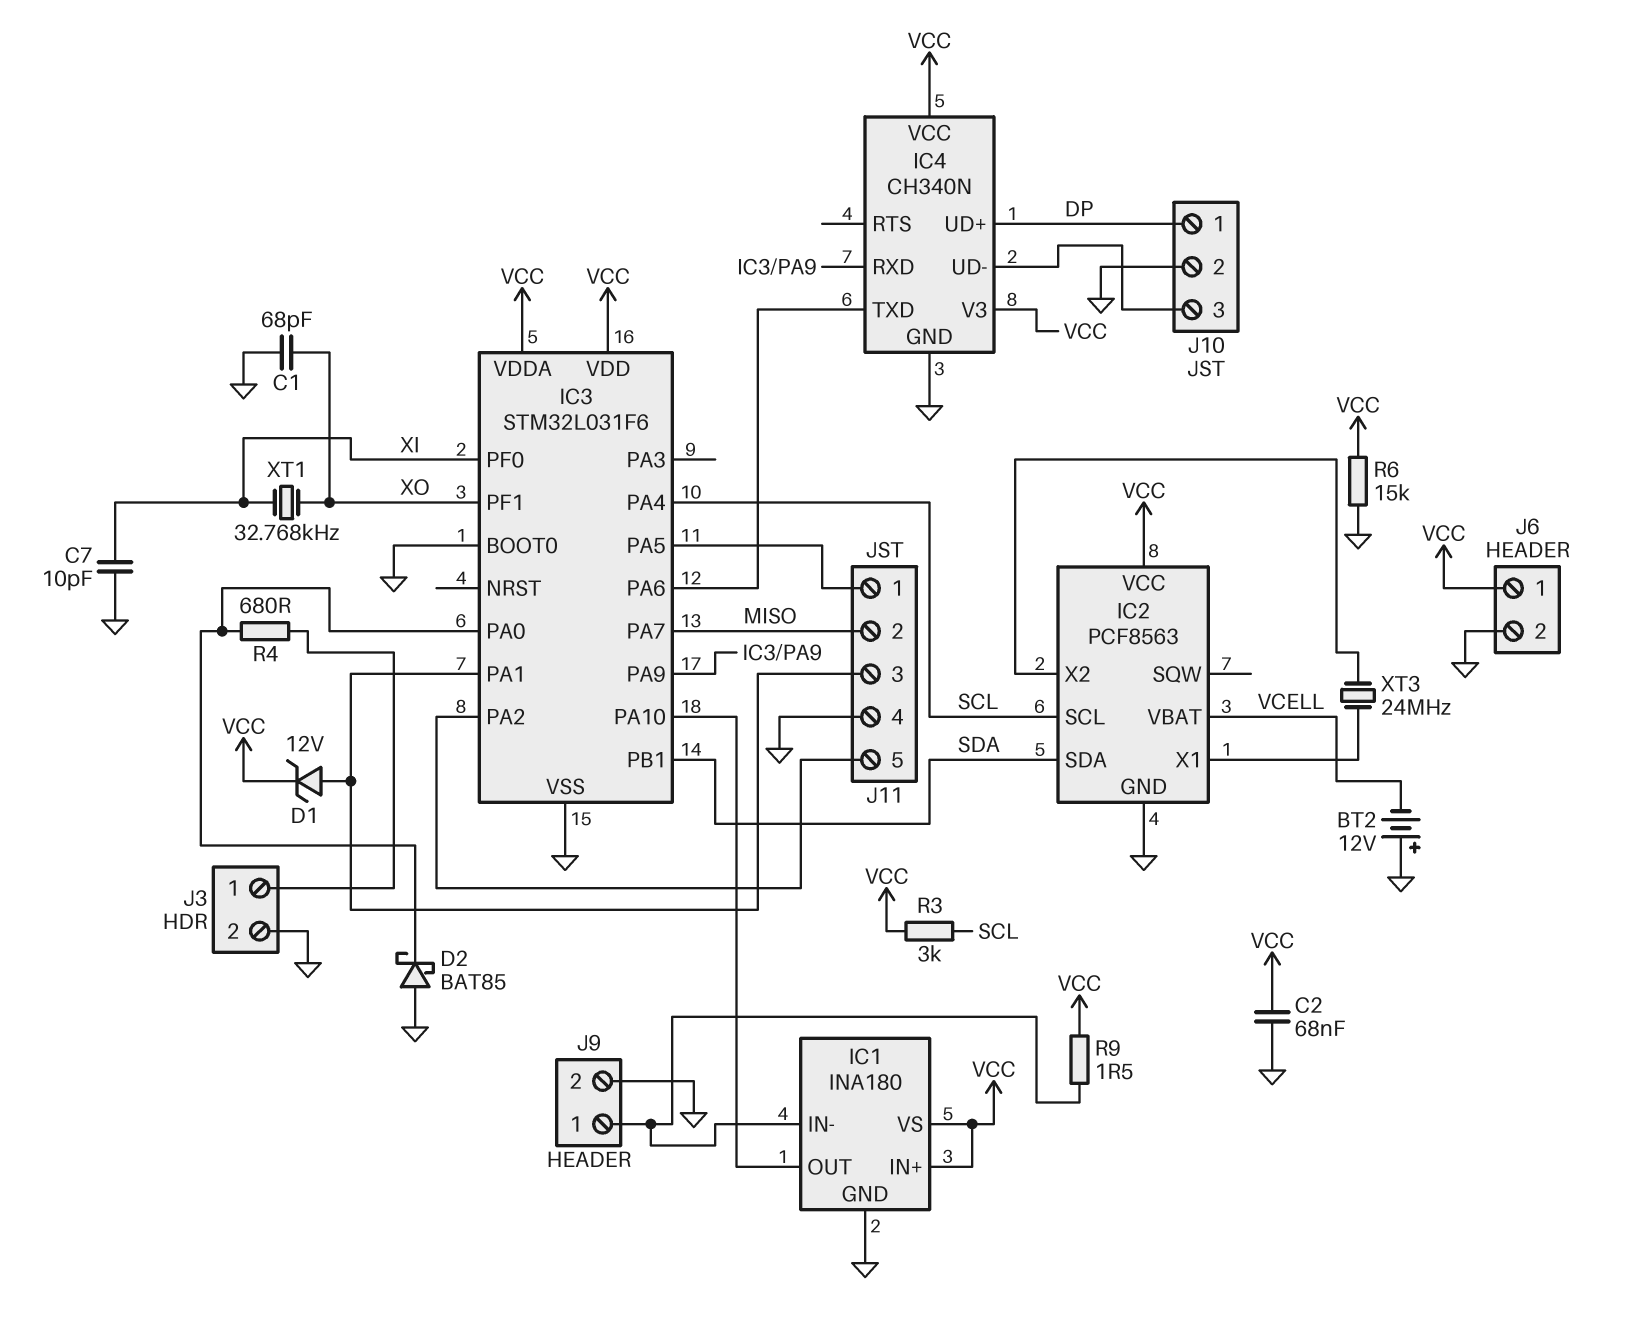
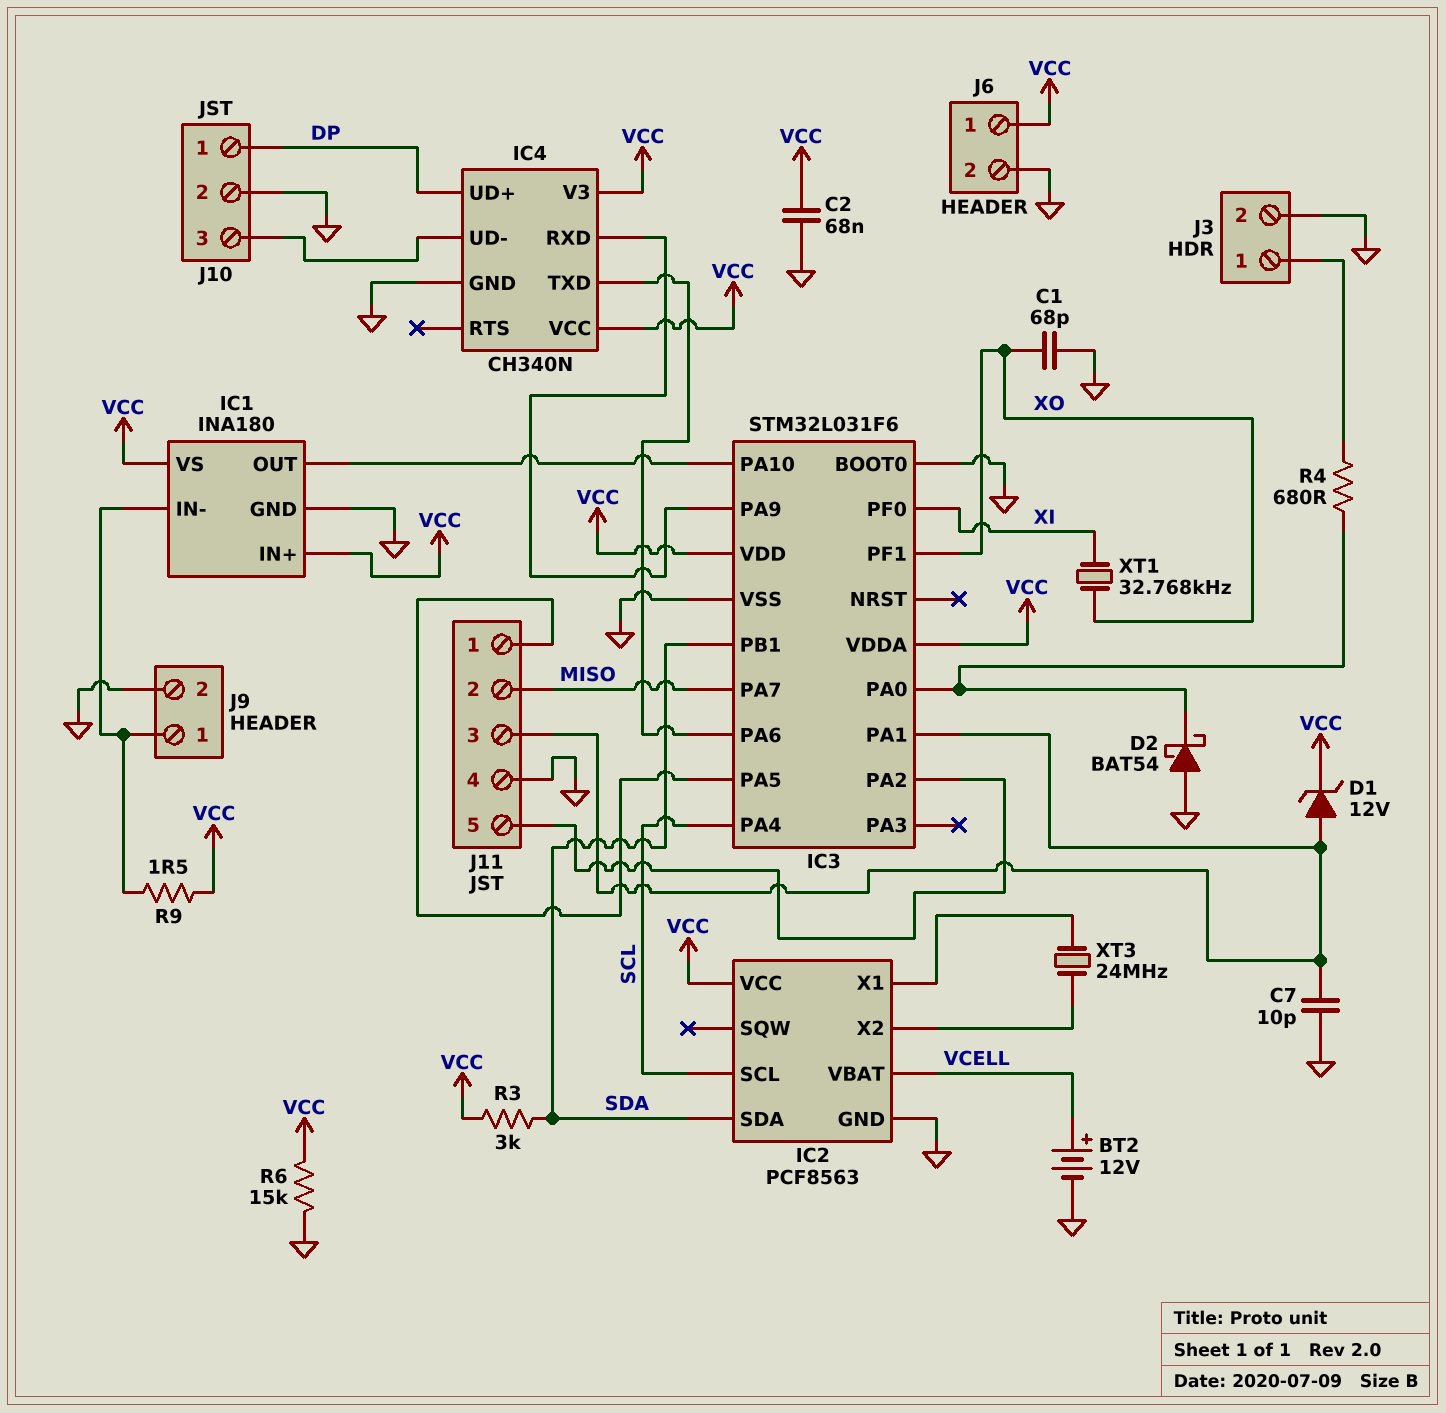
BT2: 12V (plus GND, minus VCELL) -> 12V (plus VCELL, minus GND)
C7: 10pF (GND, XI) -> 10pF (GND, IC3/PA1)
D2: schottky BAT85 (A GND, K IC3/PA0) -> schottky BAT54 (A GND, K IC3/PA0)
R3: 3k (SCL, VCC) -> 3k (SDA, VCC)

